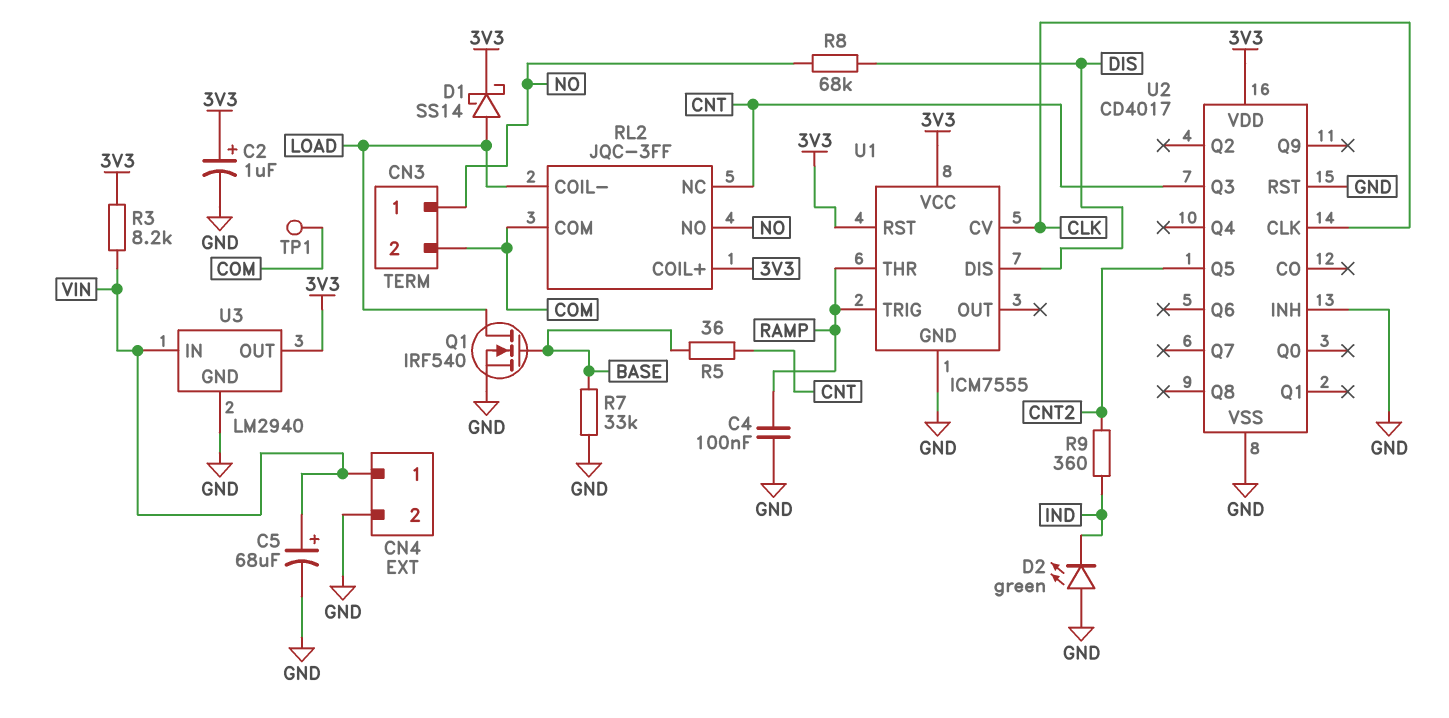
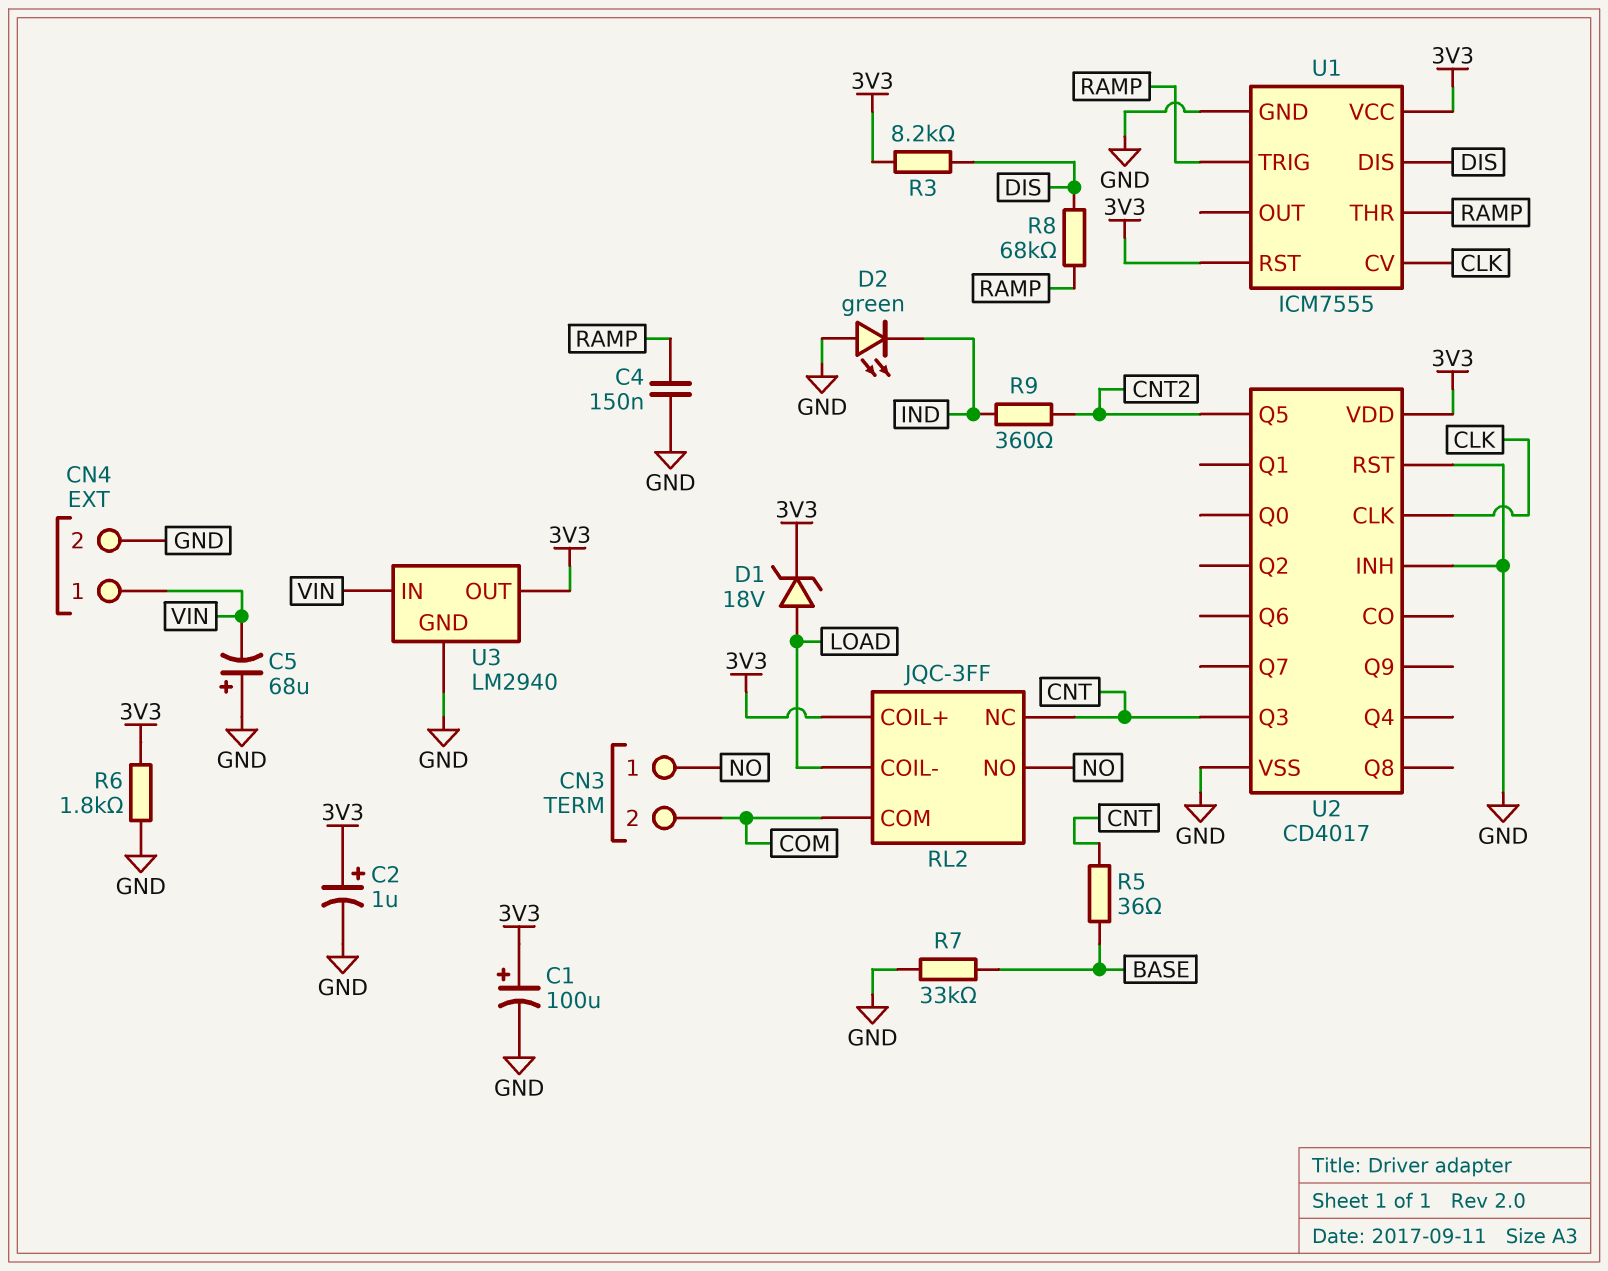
C1: none -> 100uF (plus 3V3, minus GND)
C4: 100nF (GND, RAMP) -> 150nF (GND, RAMP)
C5: 68uF (plus VIN, minus GND) -> 68uF (plus GND, minus VIN)
D1: schottky SS14 (A LOAD, K 3V3) -> zener 18V (A LOAD, K 3V3)
Q1: NMOS IRF540 (G BASE, D LOAD, S GND) -> none
R3: 8.2k (3V3, VIN) -> 8.2k (3V3, DIS)
R6: none -> 1.8k (3V3, GND)
R8: 68k (DIS, NO) -> 68k (DIS, RAMP)
TP1: test point (COM) -> none

